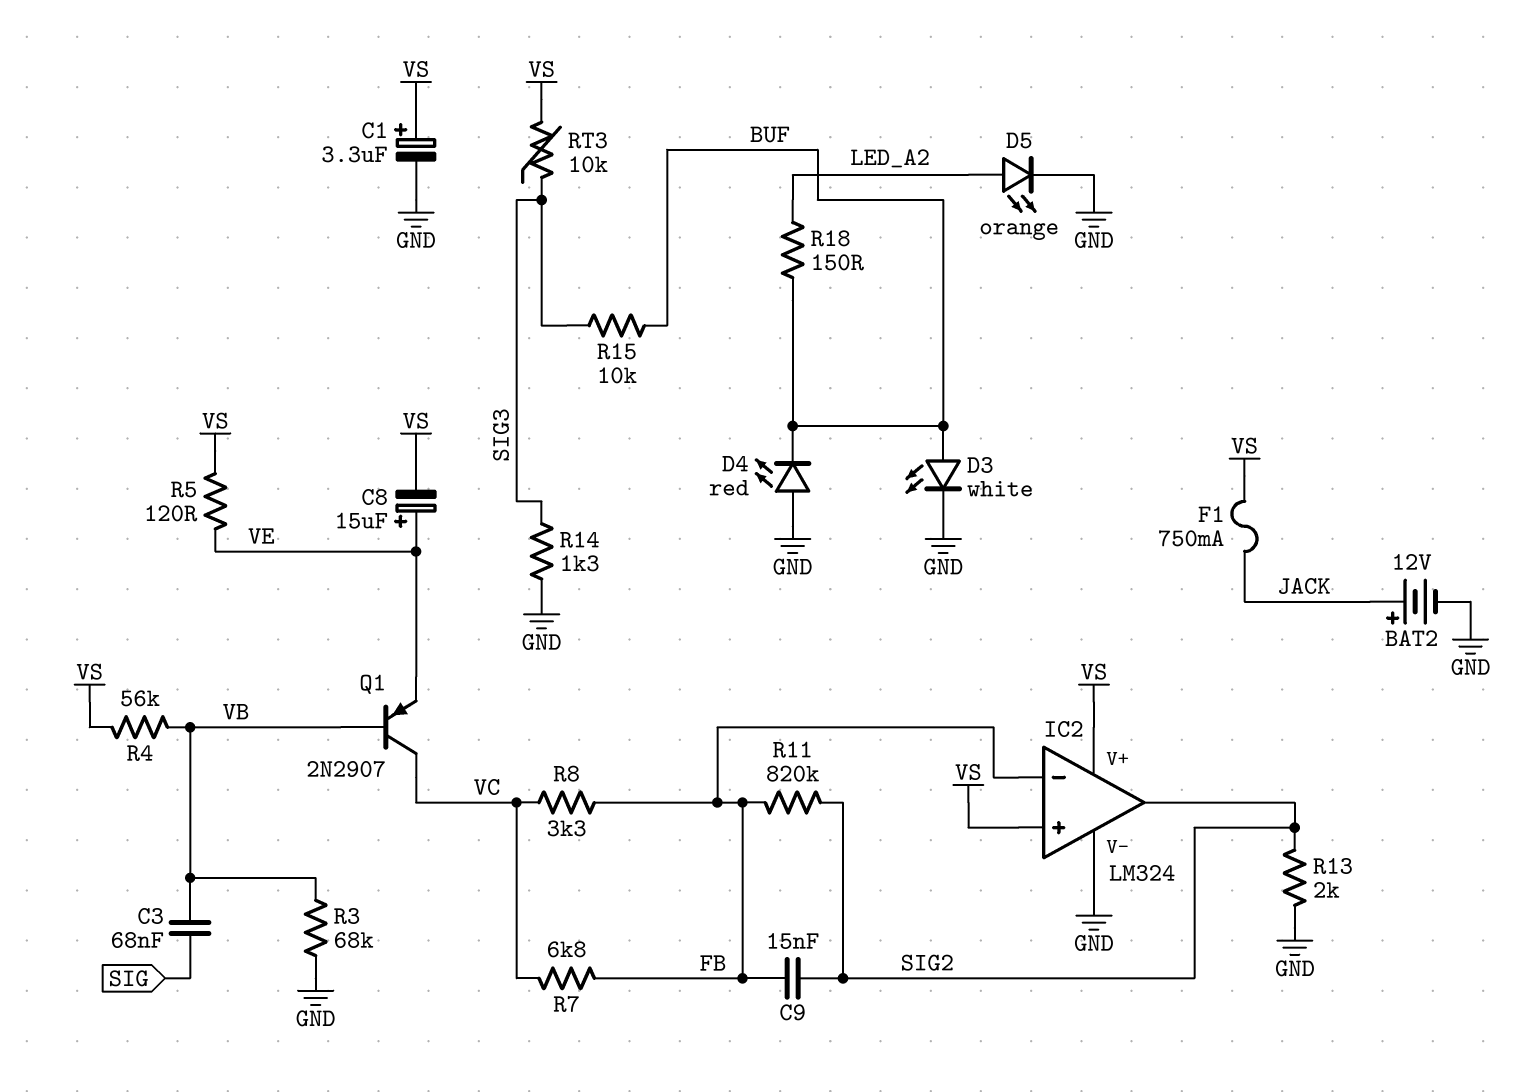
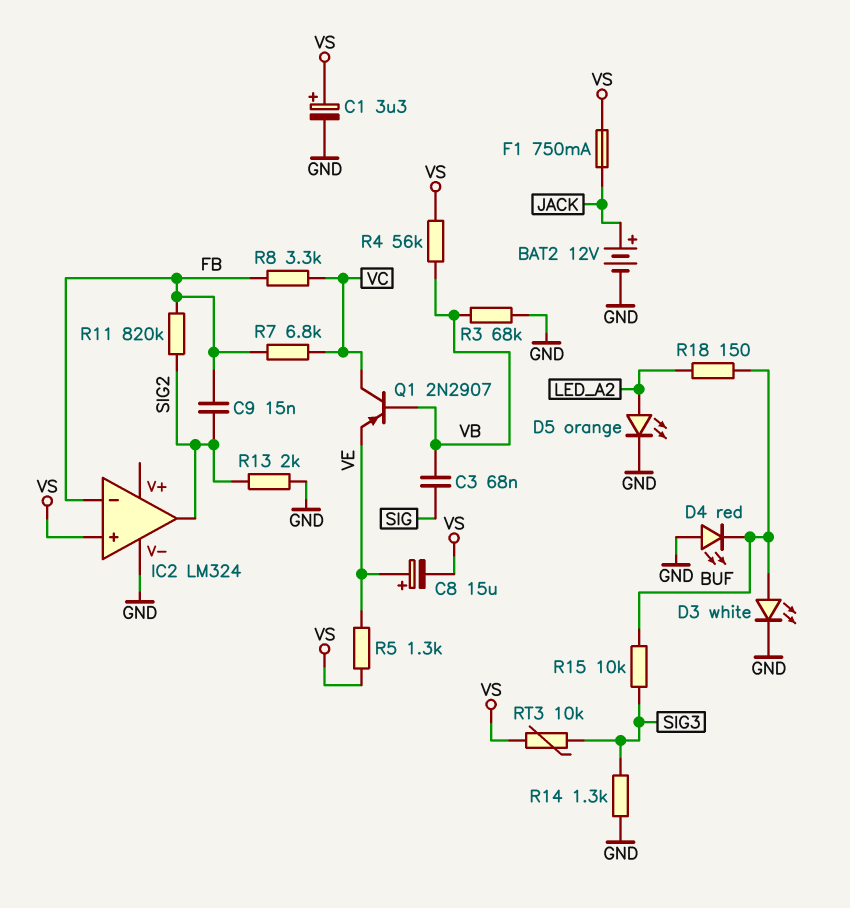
IC2 pin V+: VS -> none
R5: 120 (VE, VS) -> 1.3k (VE, VS)

